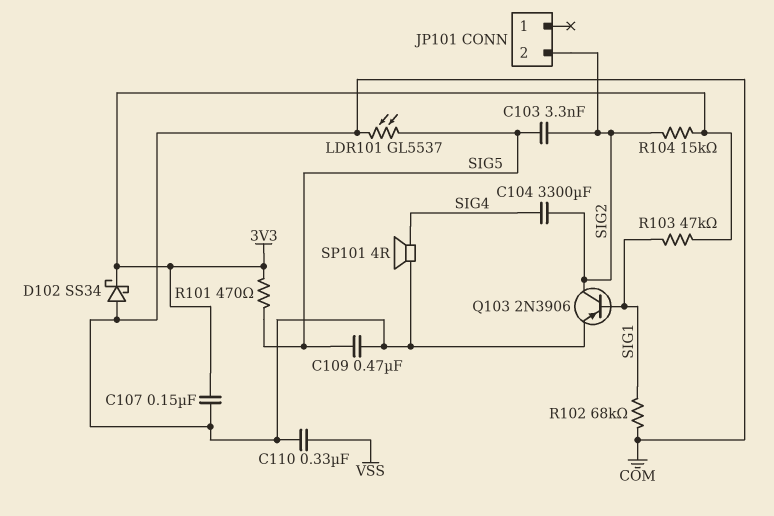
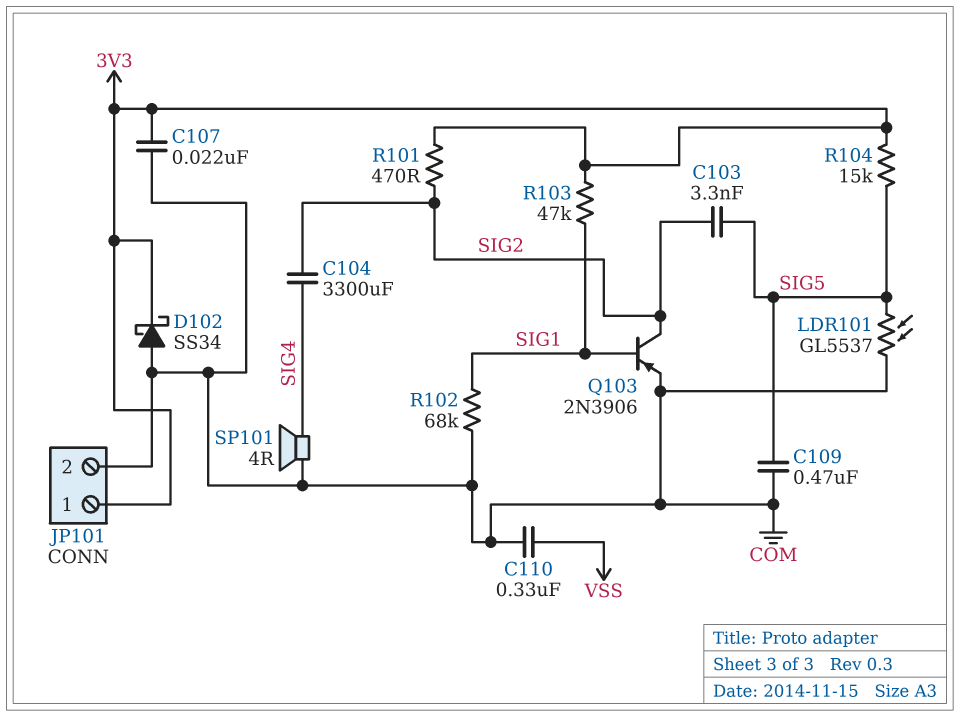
C107: 150nF (3V3, COM) -> 22nF (3V3, COM)
JP101 pin 1: none -> 3V3
JP101 pin 2: SIG2 -> COM
R101: 470 (3V3, SIG5) -> 470 (3V3, SIG2)
R104: 15k (3V3, SIG2) -> 15k (3V3, SIG5)

